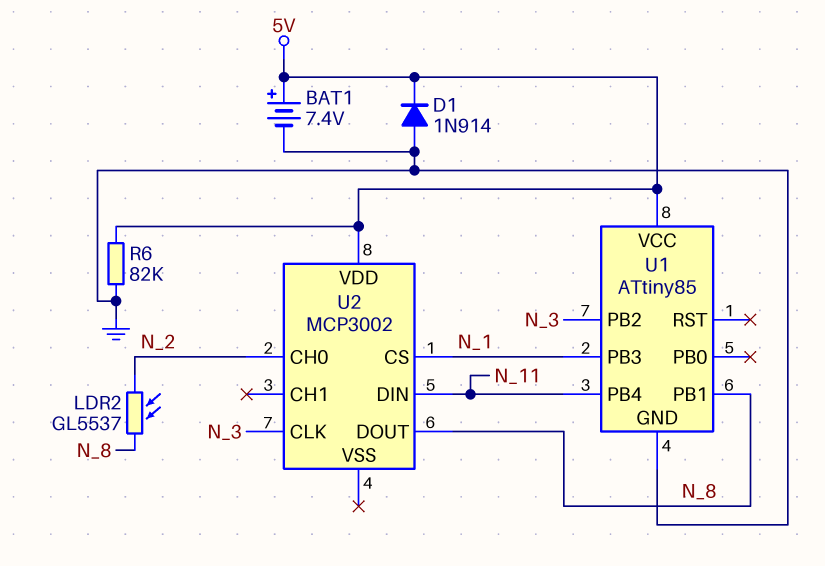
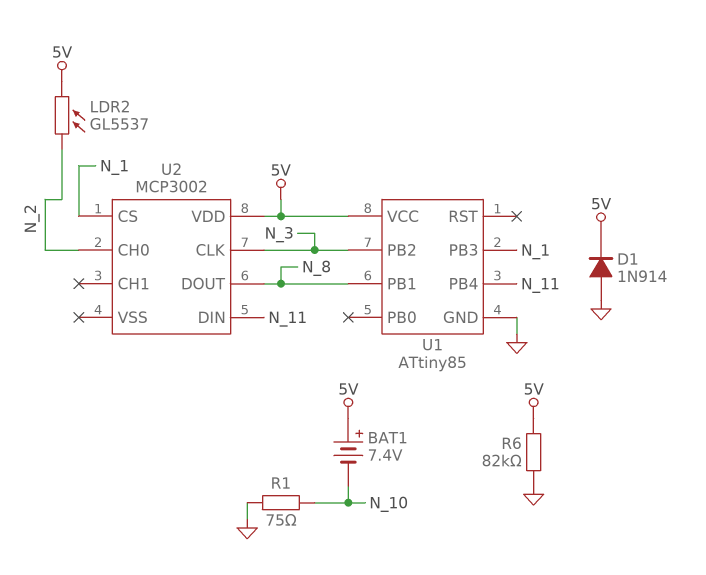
BAT1: 7.4V (plus 5V, minus GND) -> 7.4V (plus 5V, minus N_10)
LDR2: GL5537 (N_2, N_8) -> GL5537 (5V, N_2)
R1: none -> 75 (GND, N_10)

